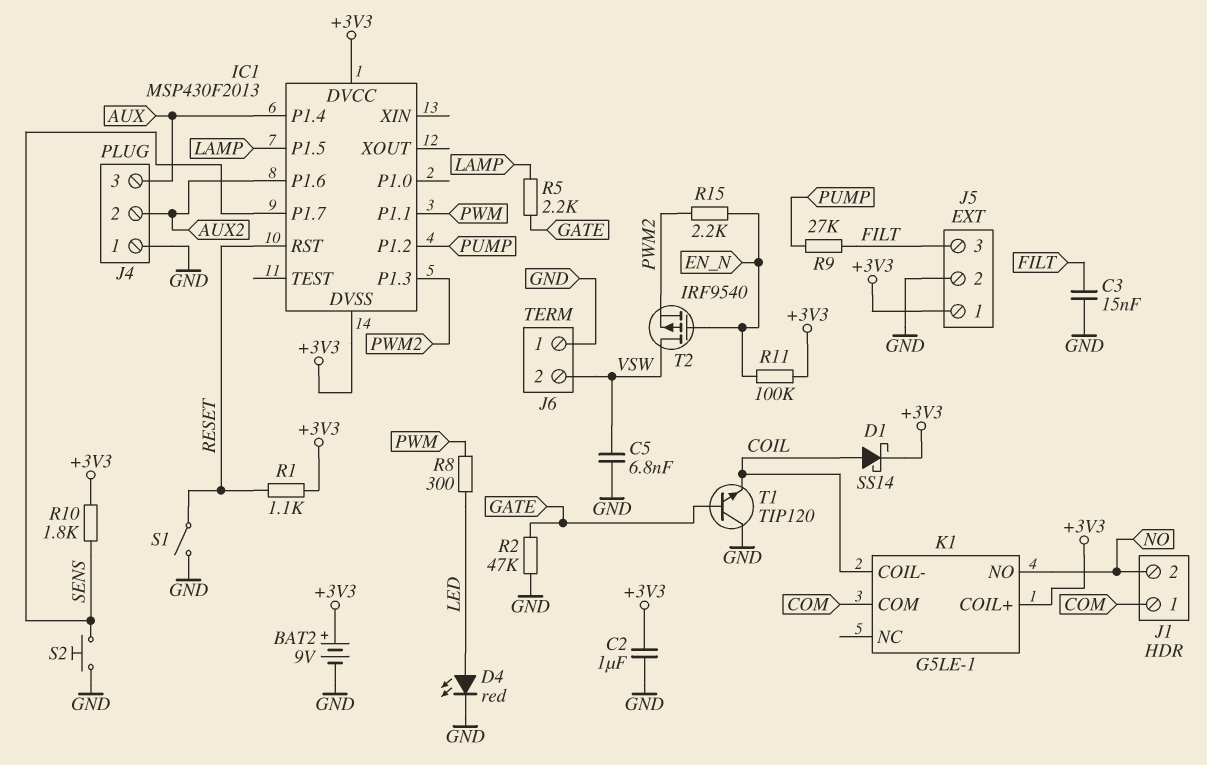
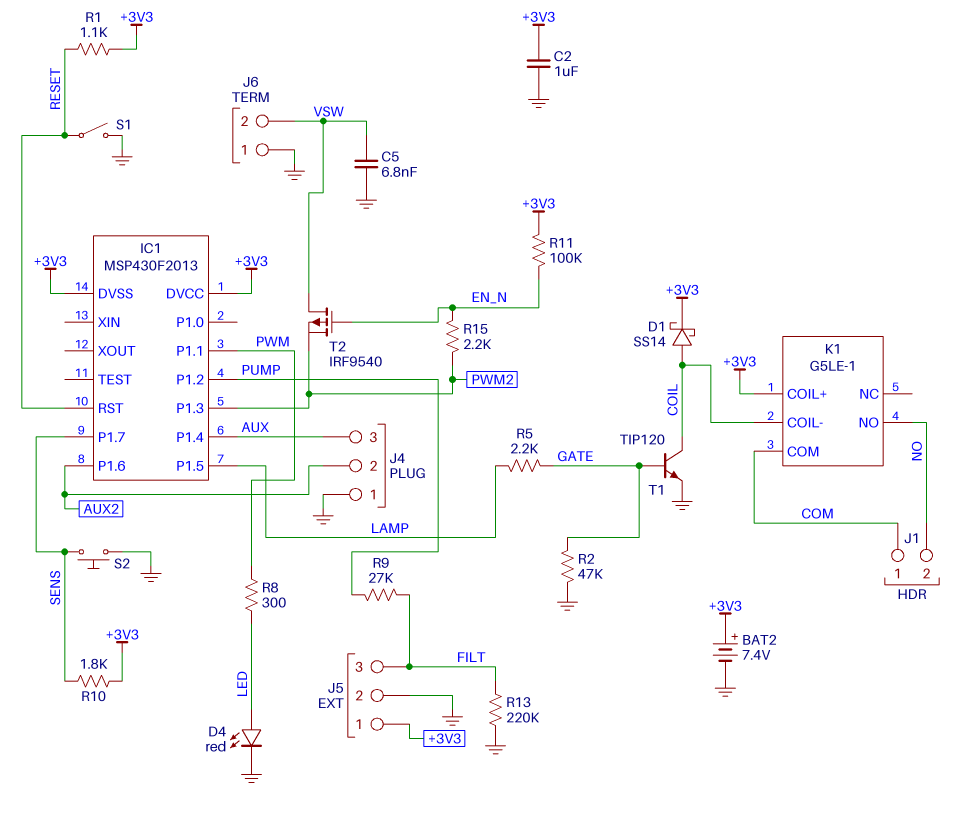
BAT2: 9V (plus +3V3, minus GND) -> 7.4V (plus +3V3, minus GND)
C3: 15nF (FILT, GND) -> none
R13: none -> 220k (FILT, GND)
T1: NPN TIP120 (B GATE, C GND, E COIL) -> NPN TIP120 (B GATE, C COIL, E GND)

